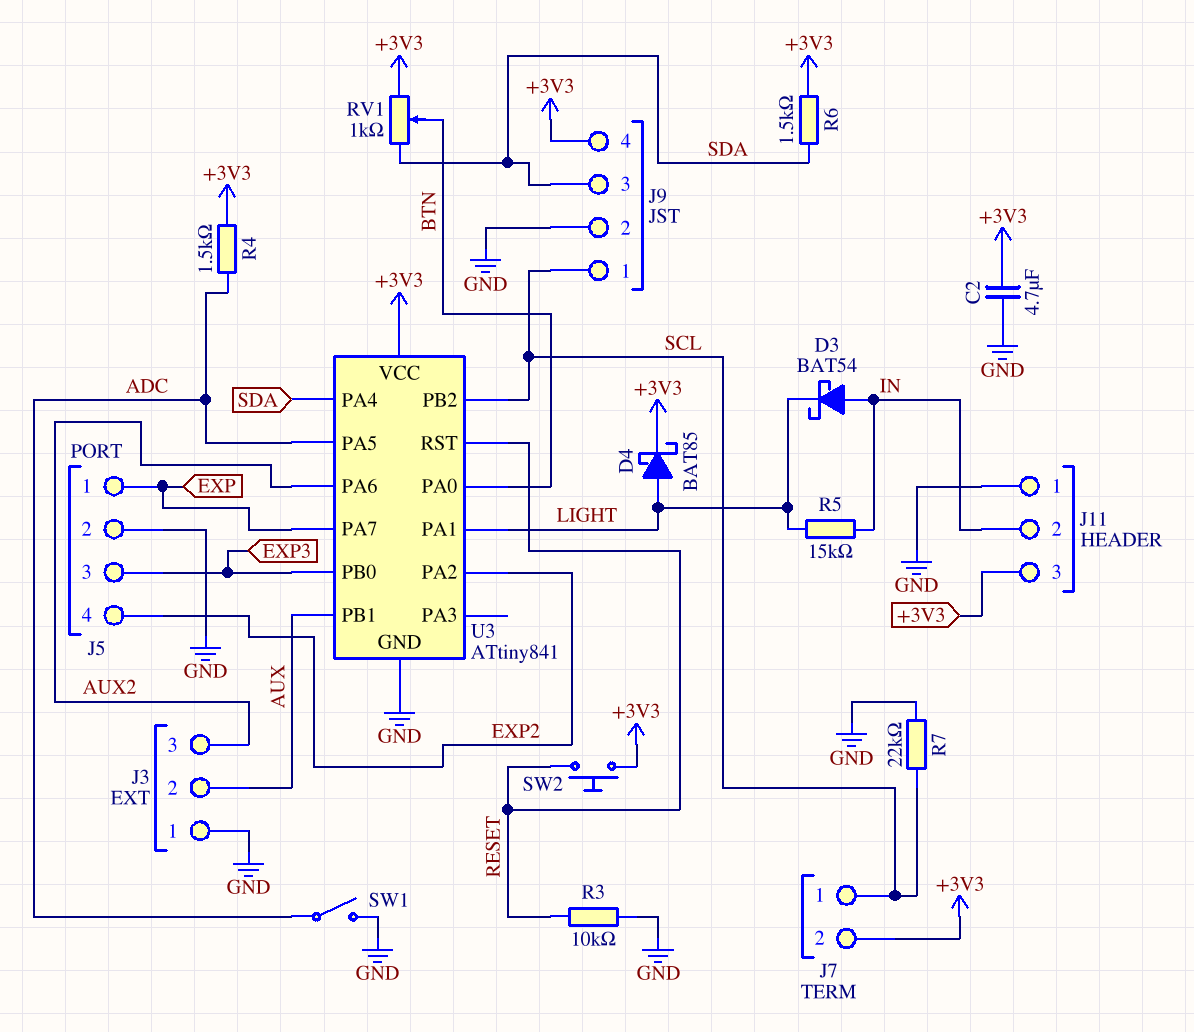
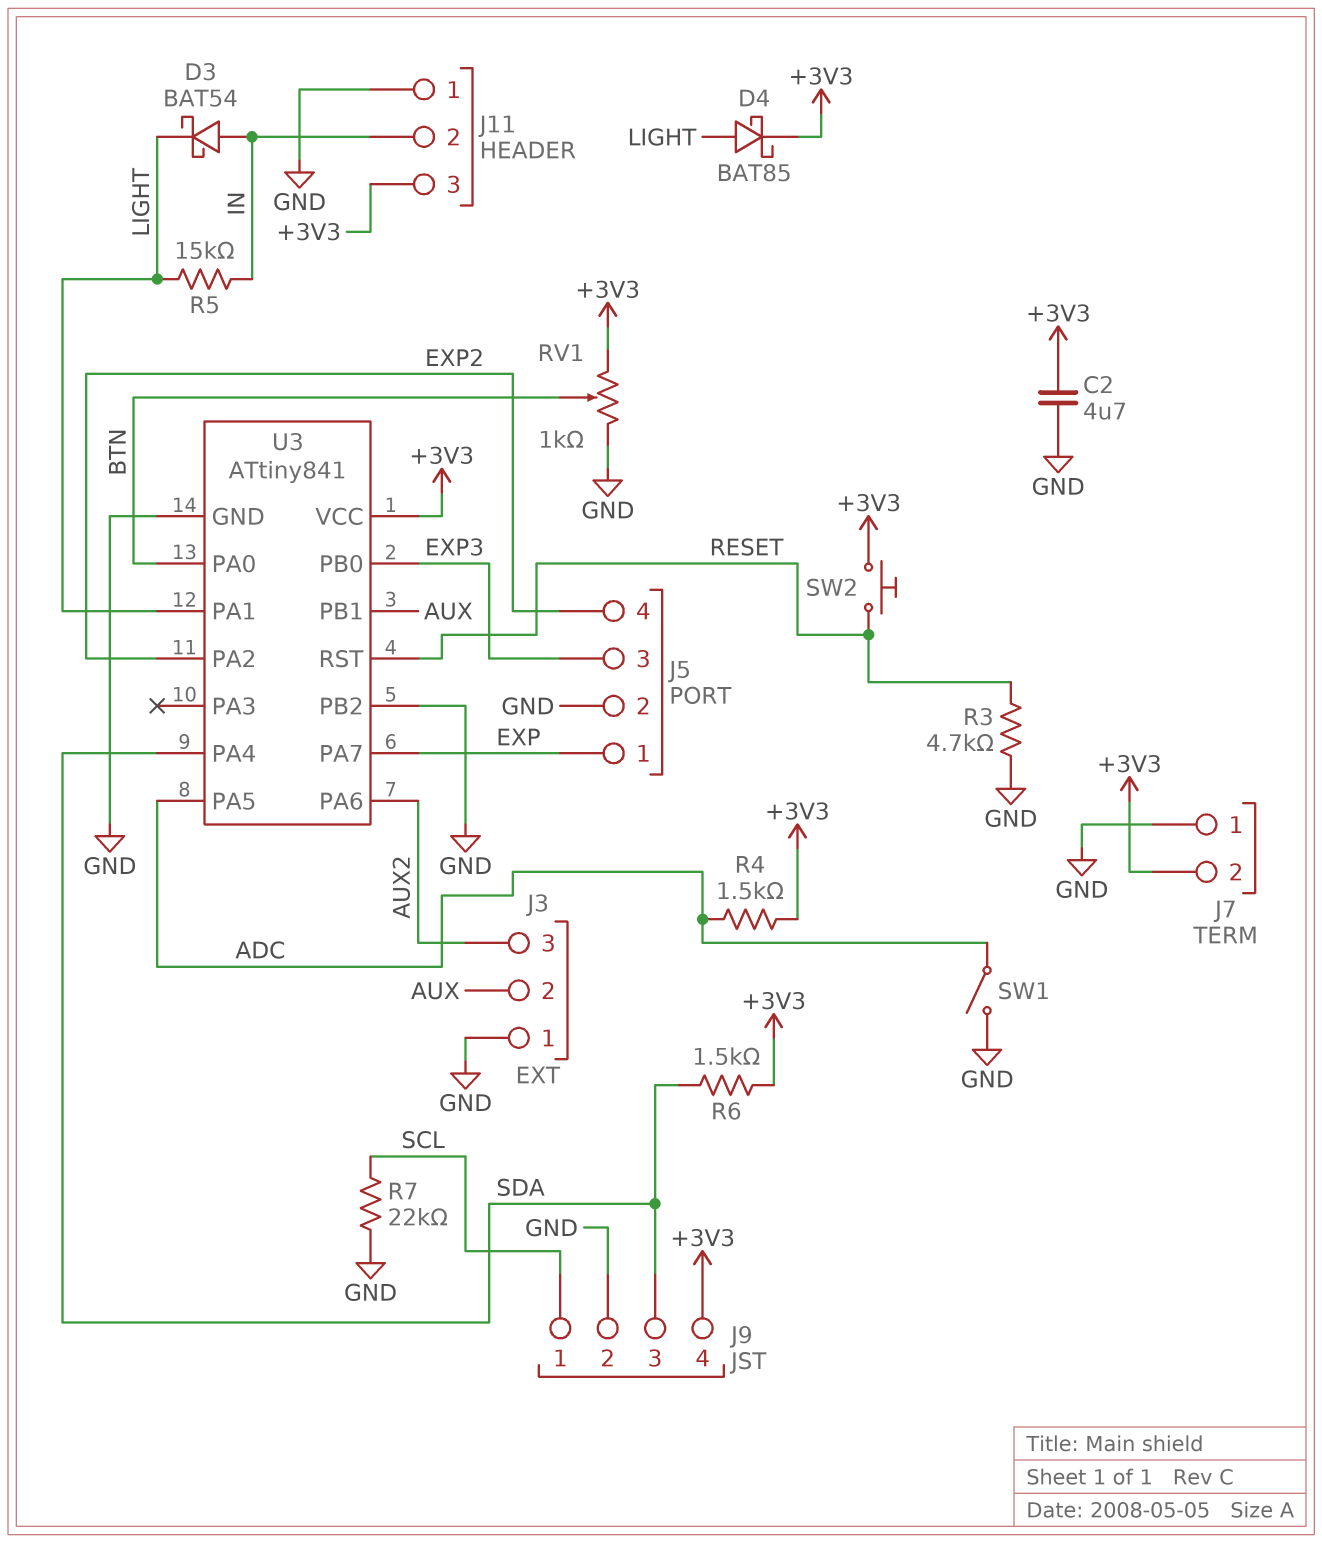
J7 pin 1: SCL -> GND
R3: 10k (GND, RESET) -> 4.7k (GND, RESET)
RV1: 1k (+3V3, SDA, wiper BTN) -> 1k (+3V3, GND, wiper BTN)
U3 pin PB2: SCL -> GND

